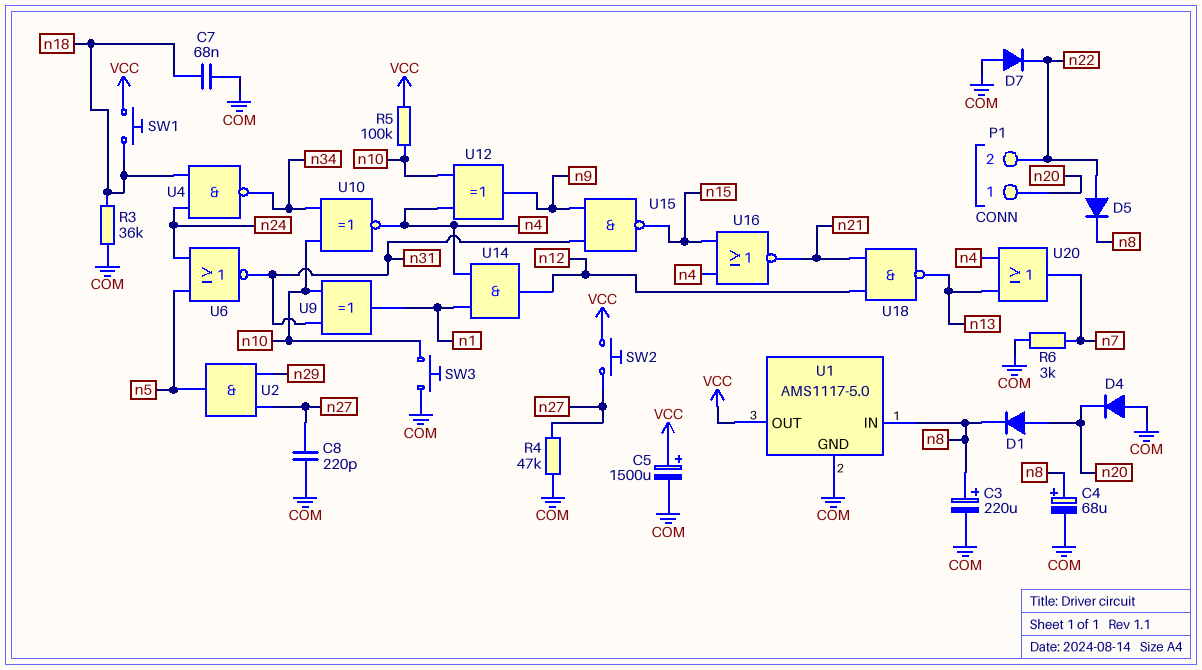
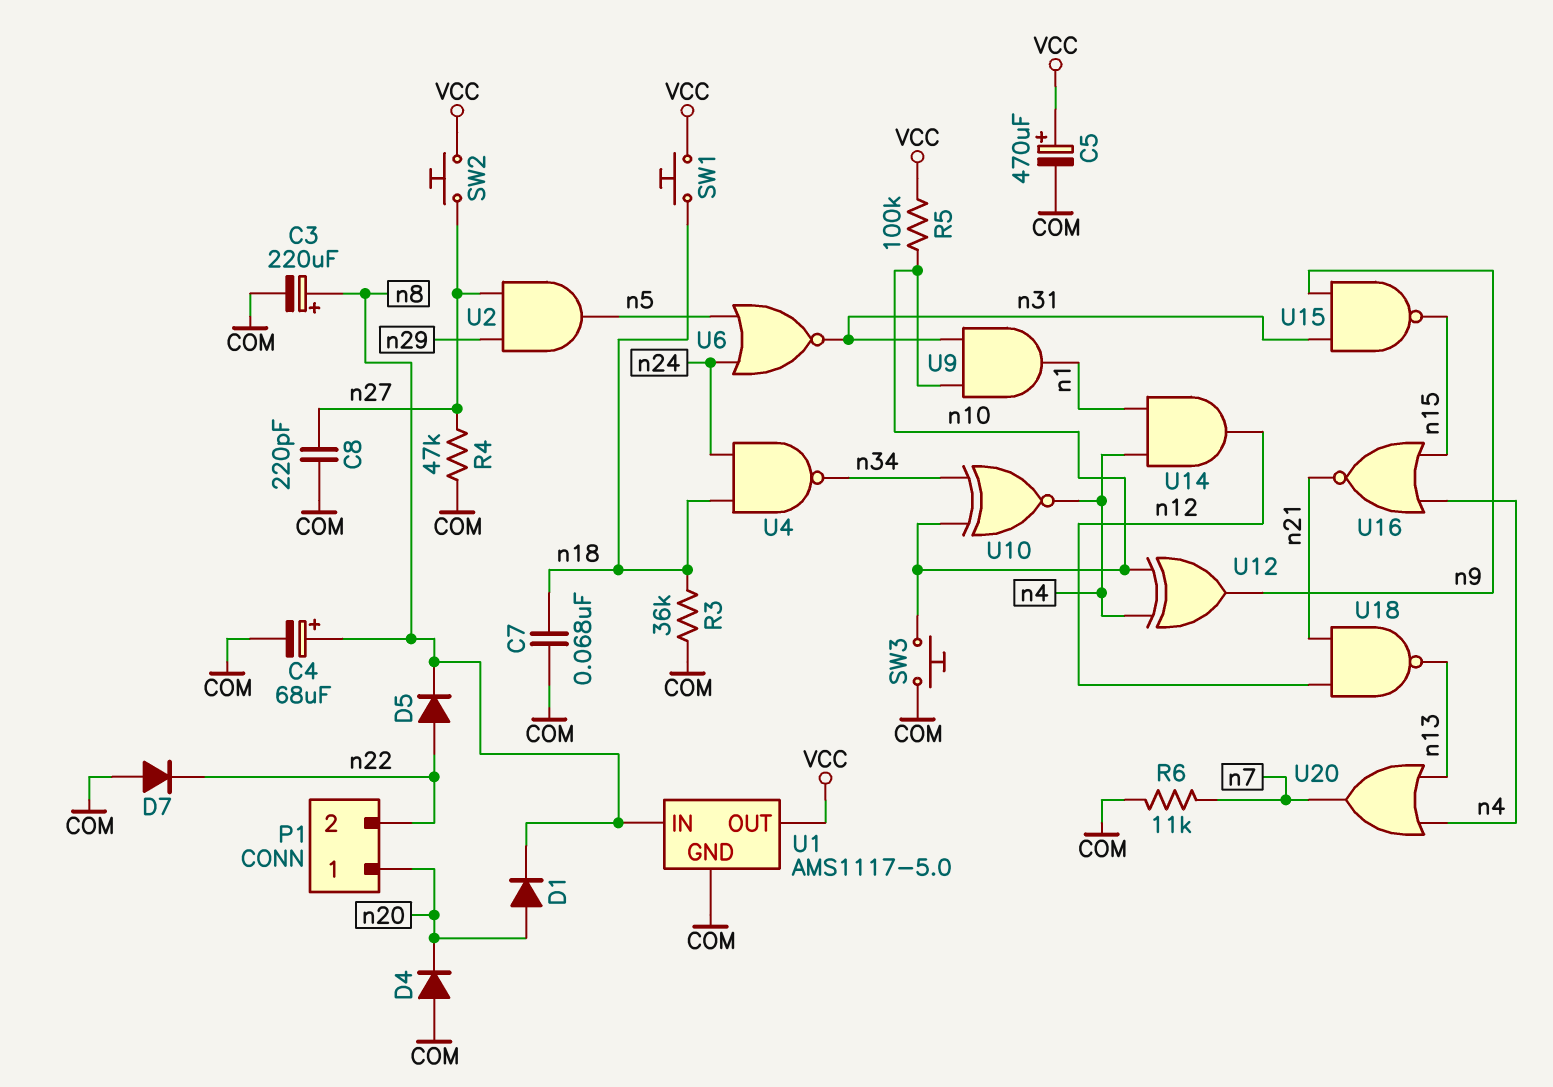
C5: 1500uF (plus VCC, minus COM) -> 470uF (plus VCC, minus COM)
R6: 3k (COM, n7) -> 11k (COM, n7)
U9: XOR (in n10, in n31, out n1) -> AND (in n10, in n31, out n1)

